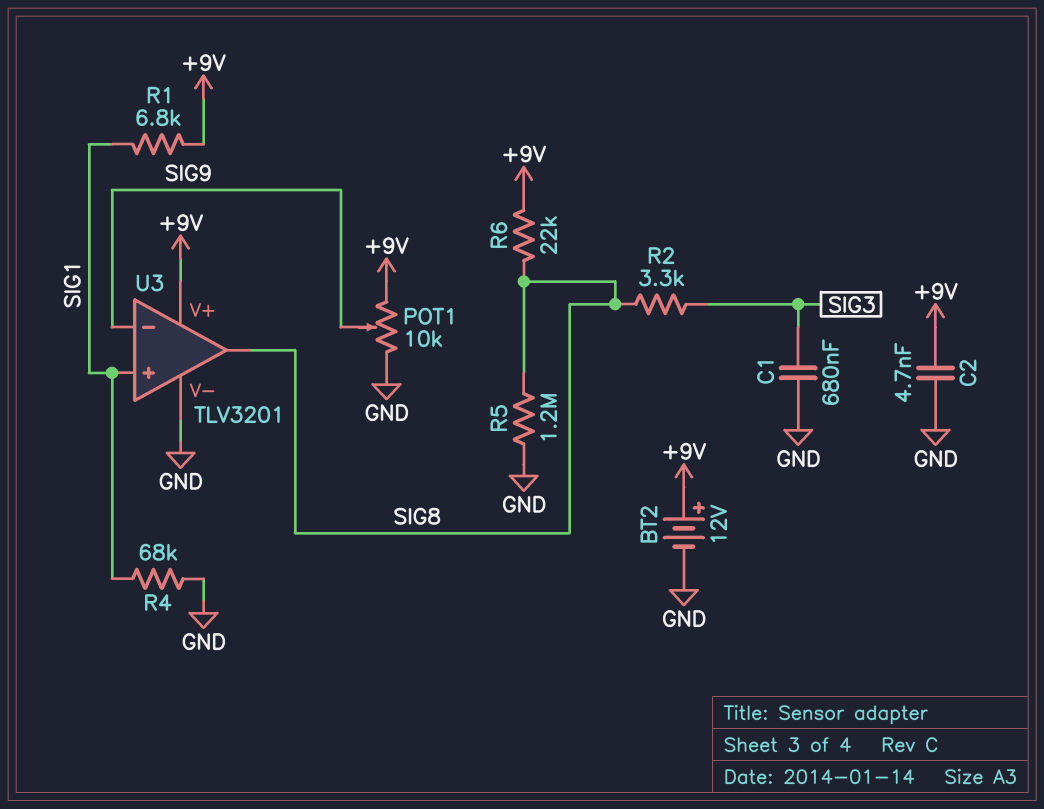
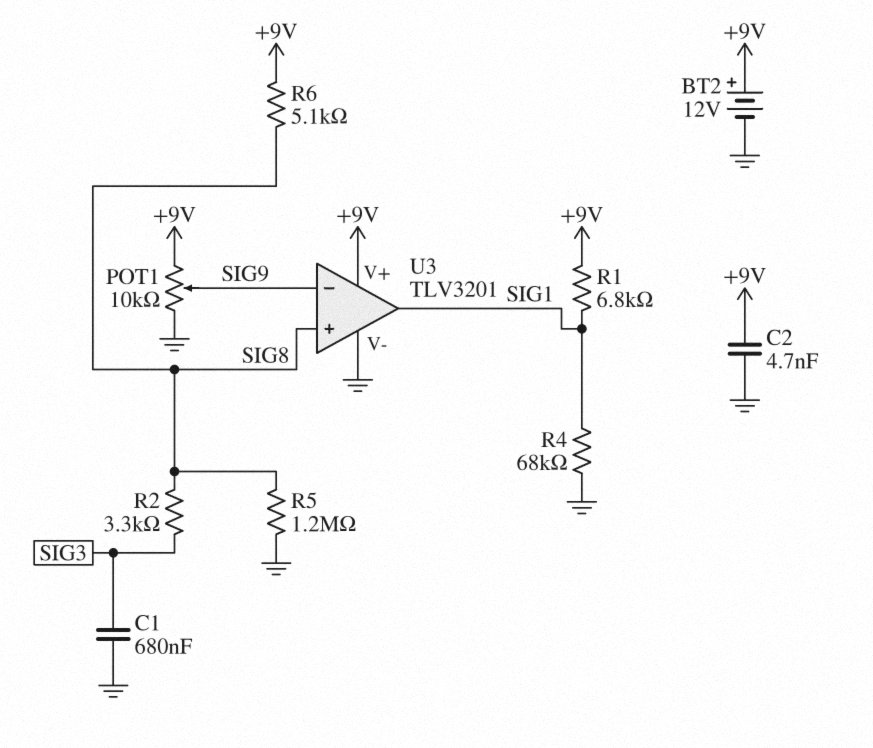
R6: 22k (+9V, SIG8) -> 5.1k (+9V, SIG8)
U3 pin in+: SIG1 -> SIG8
U3 pin out: SIG8 -> SIG1

